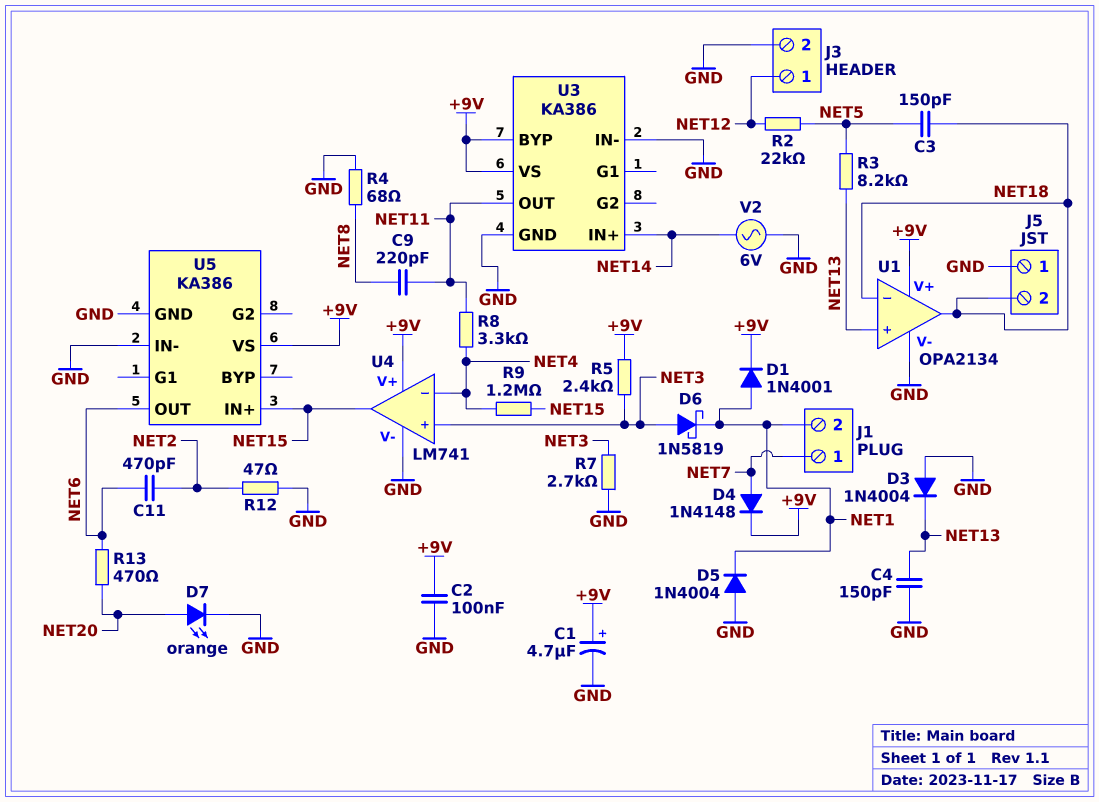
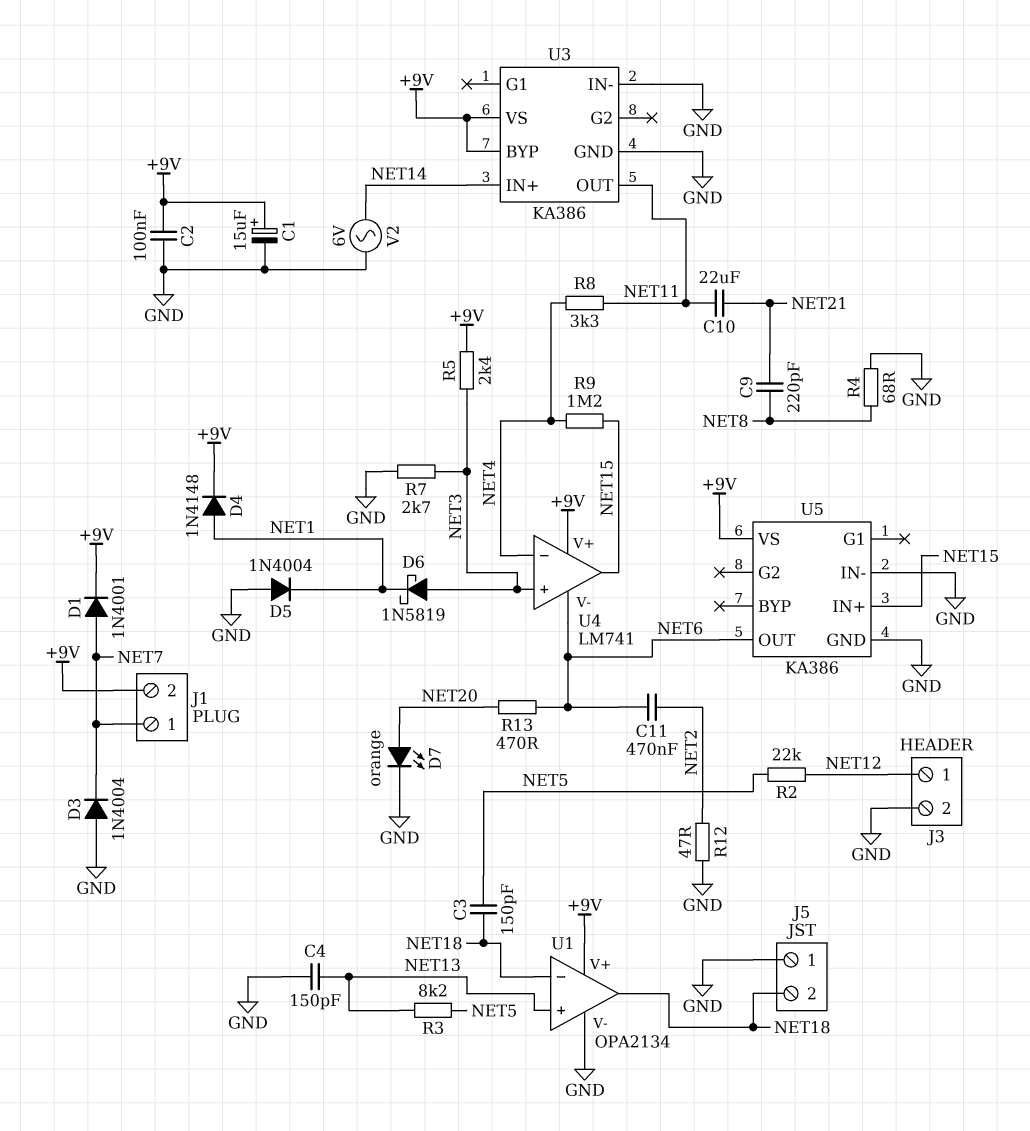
C1: 4.7uF (plus +9V, minus GND) -> 15uF (plus +9V, minus GND)
C9: 220pF (NET8, NET11) -> 220pF (NET8, NET21)
C10: none -> 22uF (NET11, NET21)
C11: 470pF (NET2, NET6) -> 470nF (NET2, NET6)
D1: diode 1N4001 (A NET1, K +9V) -> diode 1N4001 (A NET7, K +9V)
D3: diode 1N4004 (A GND, K NET13) -> diode 1N4004 (A GND, K NET7)
D4: diode 1N4148 (A NET7, K +9V) -> diode 1N4148 (A NET1, K +9V)
J1 pin 2: NET1 -> +9V
U4 pin V-: GND -> NET6

